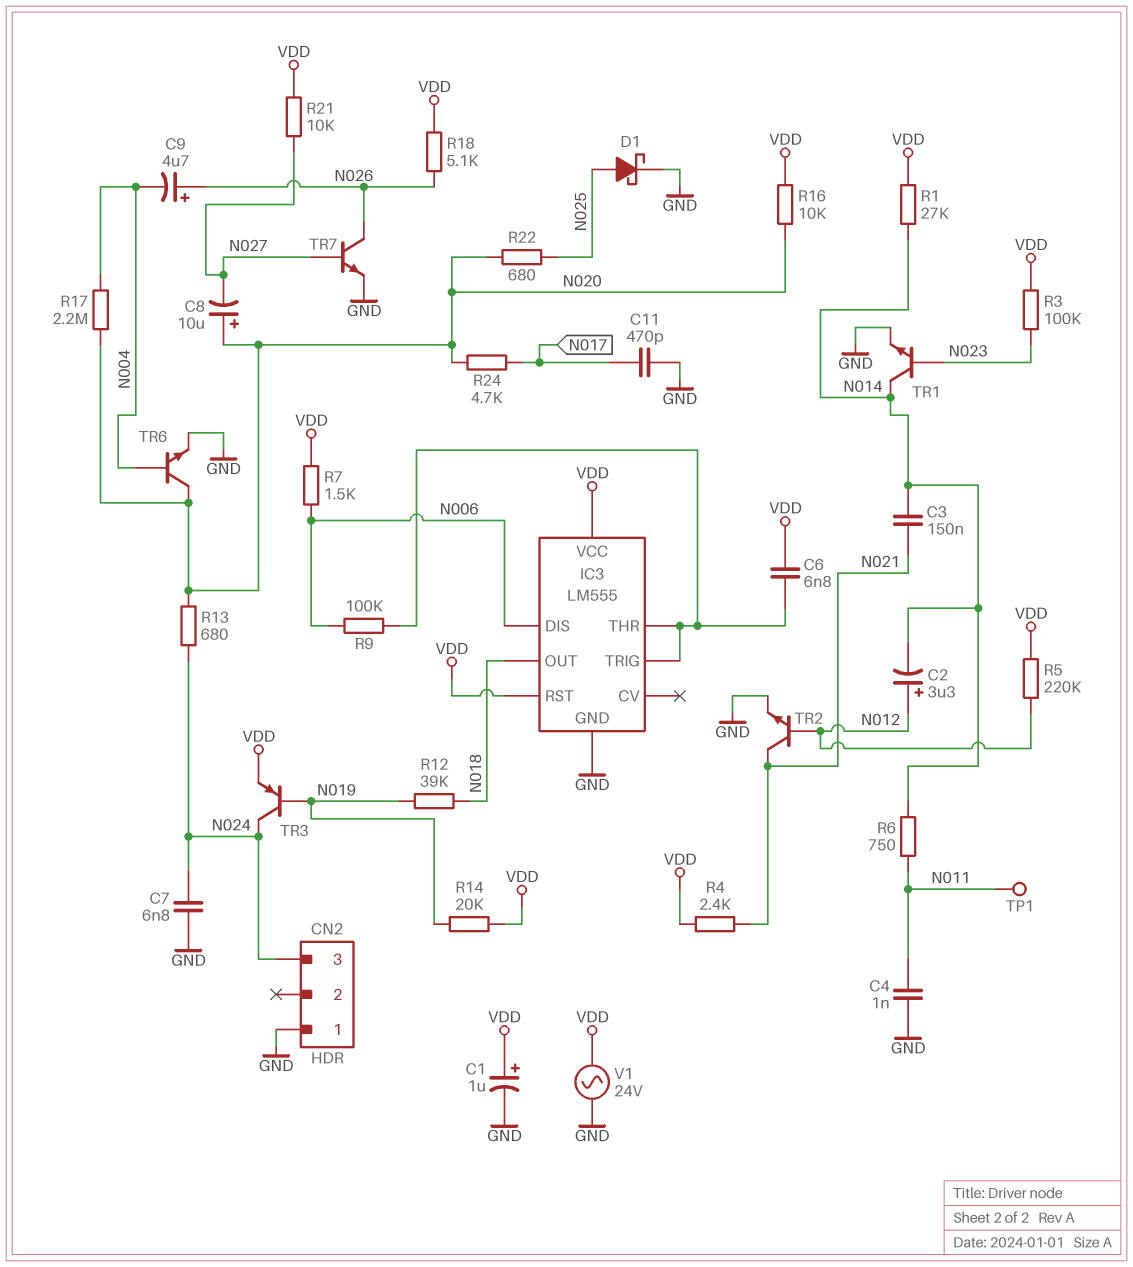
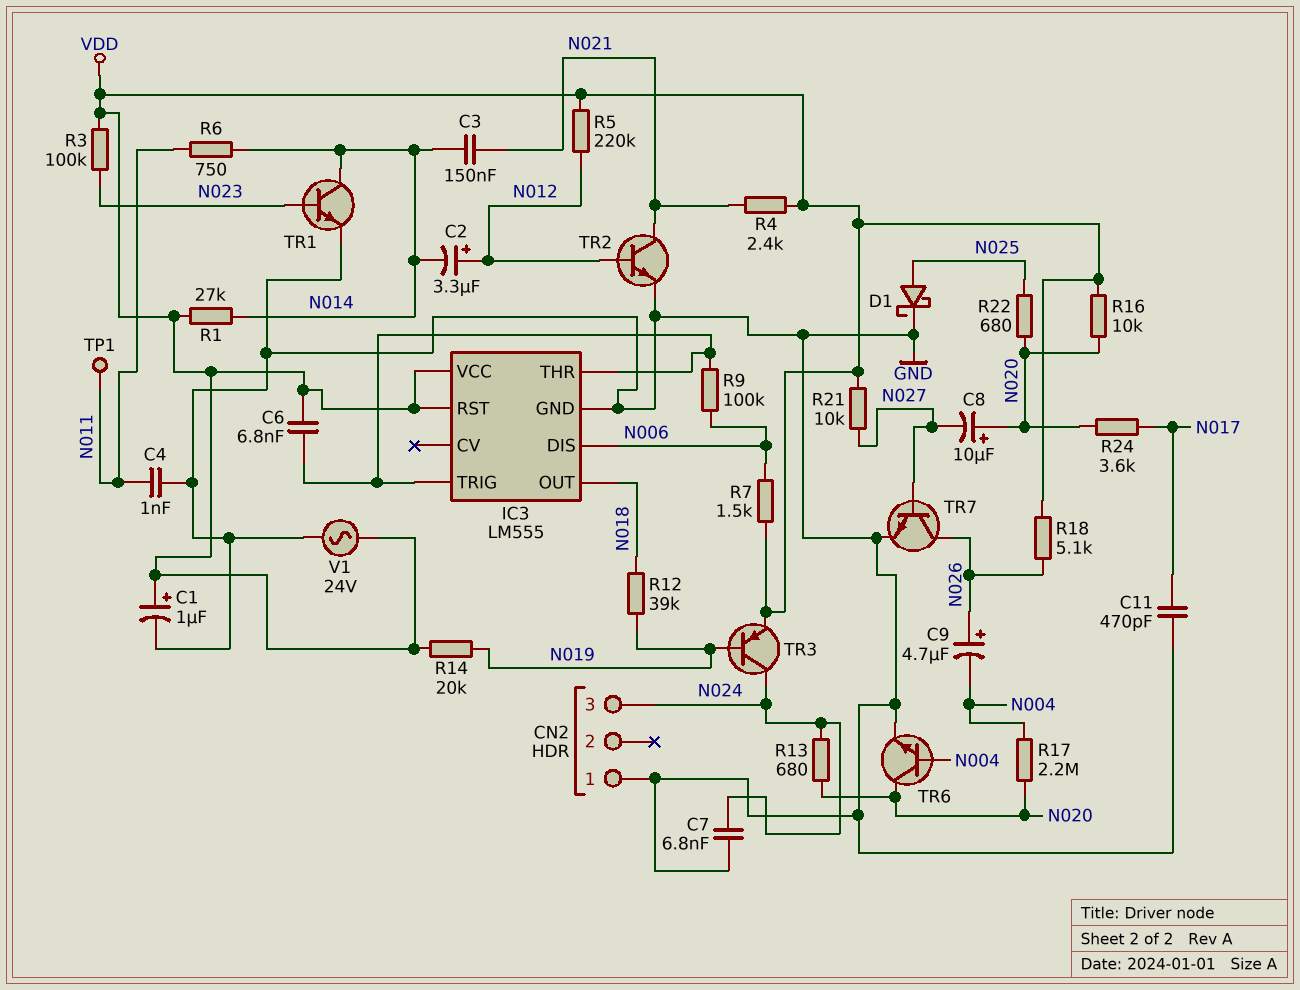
R24: 4.7k (N017, N020) -> 3.6k (N017, N020)

